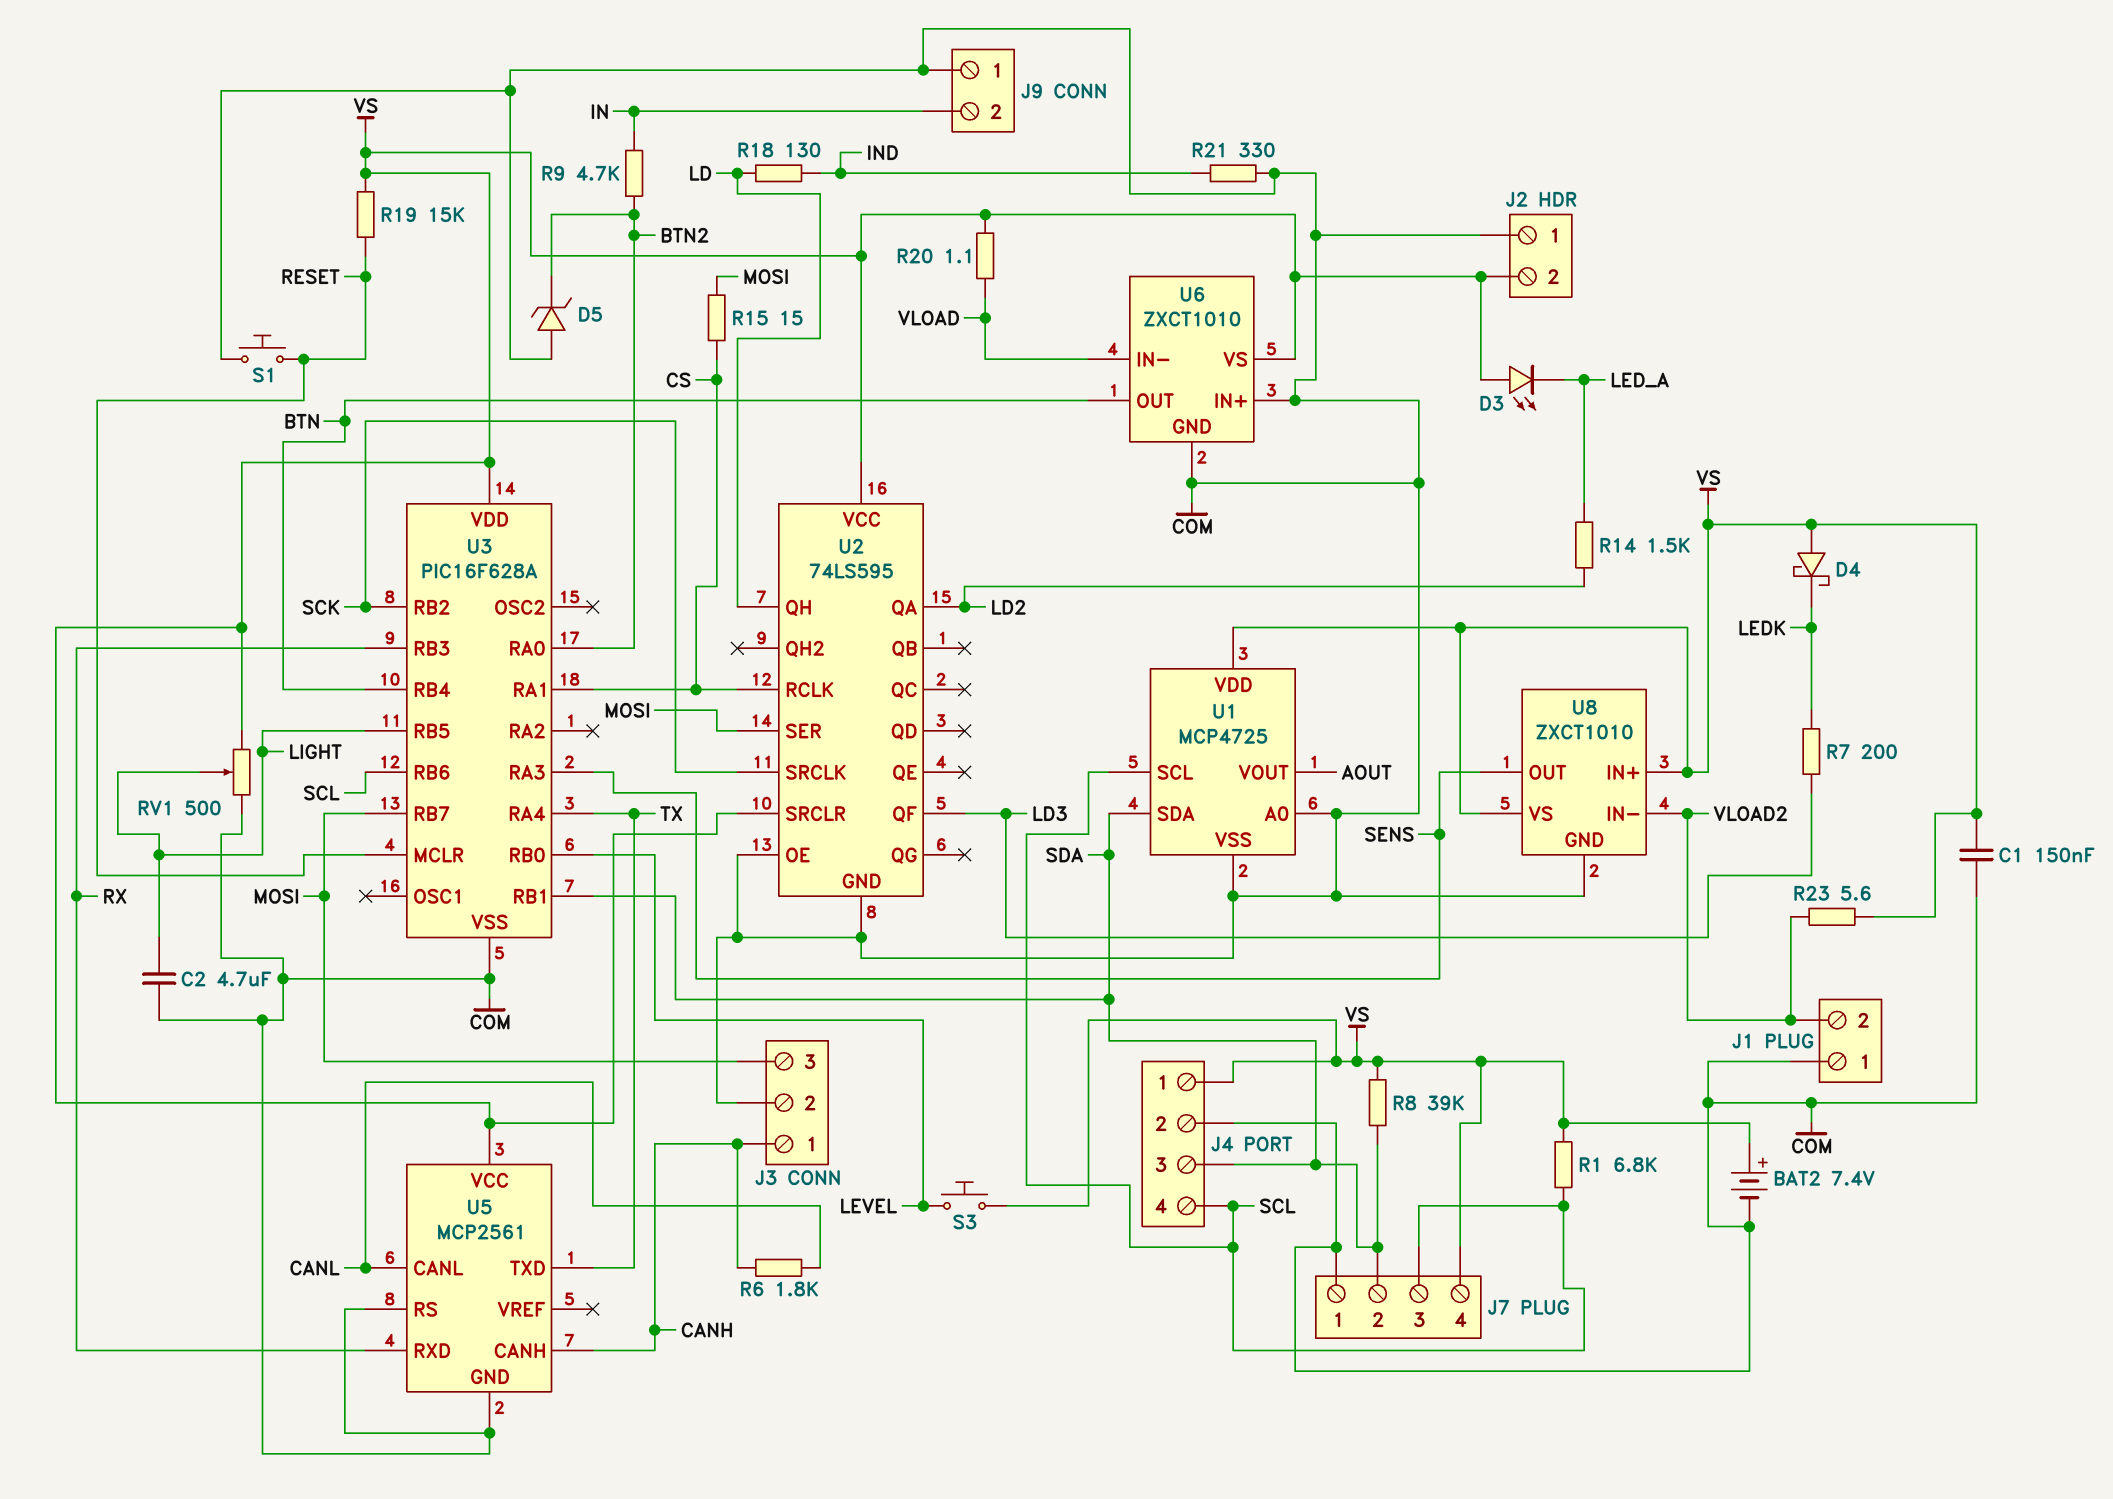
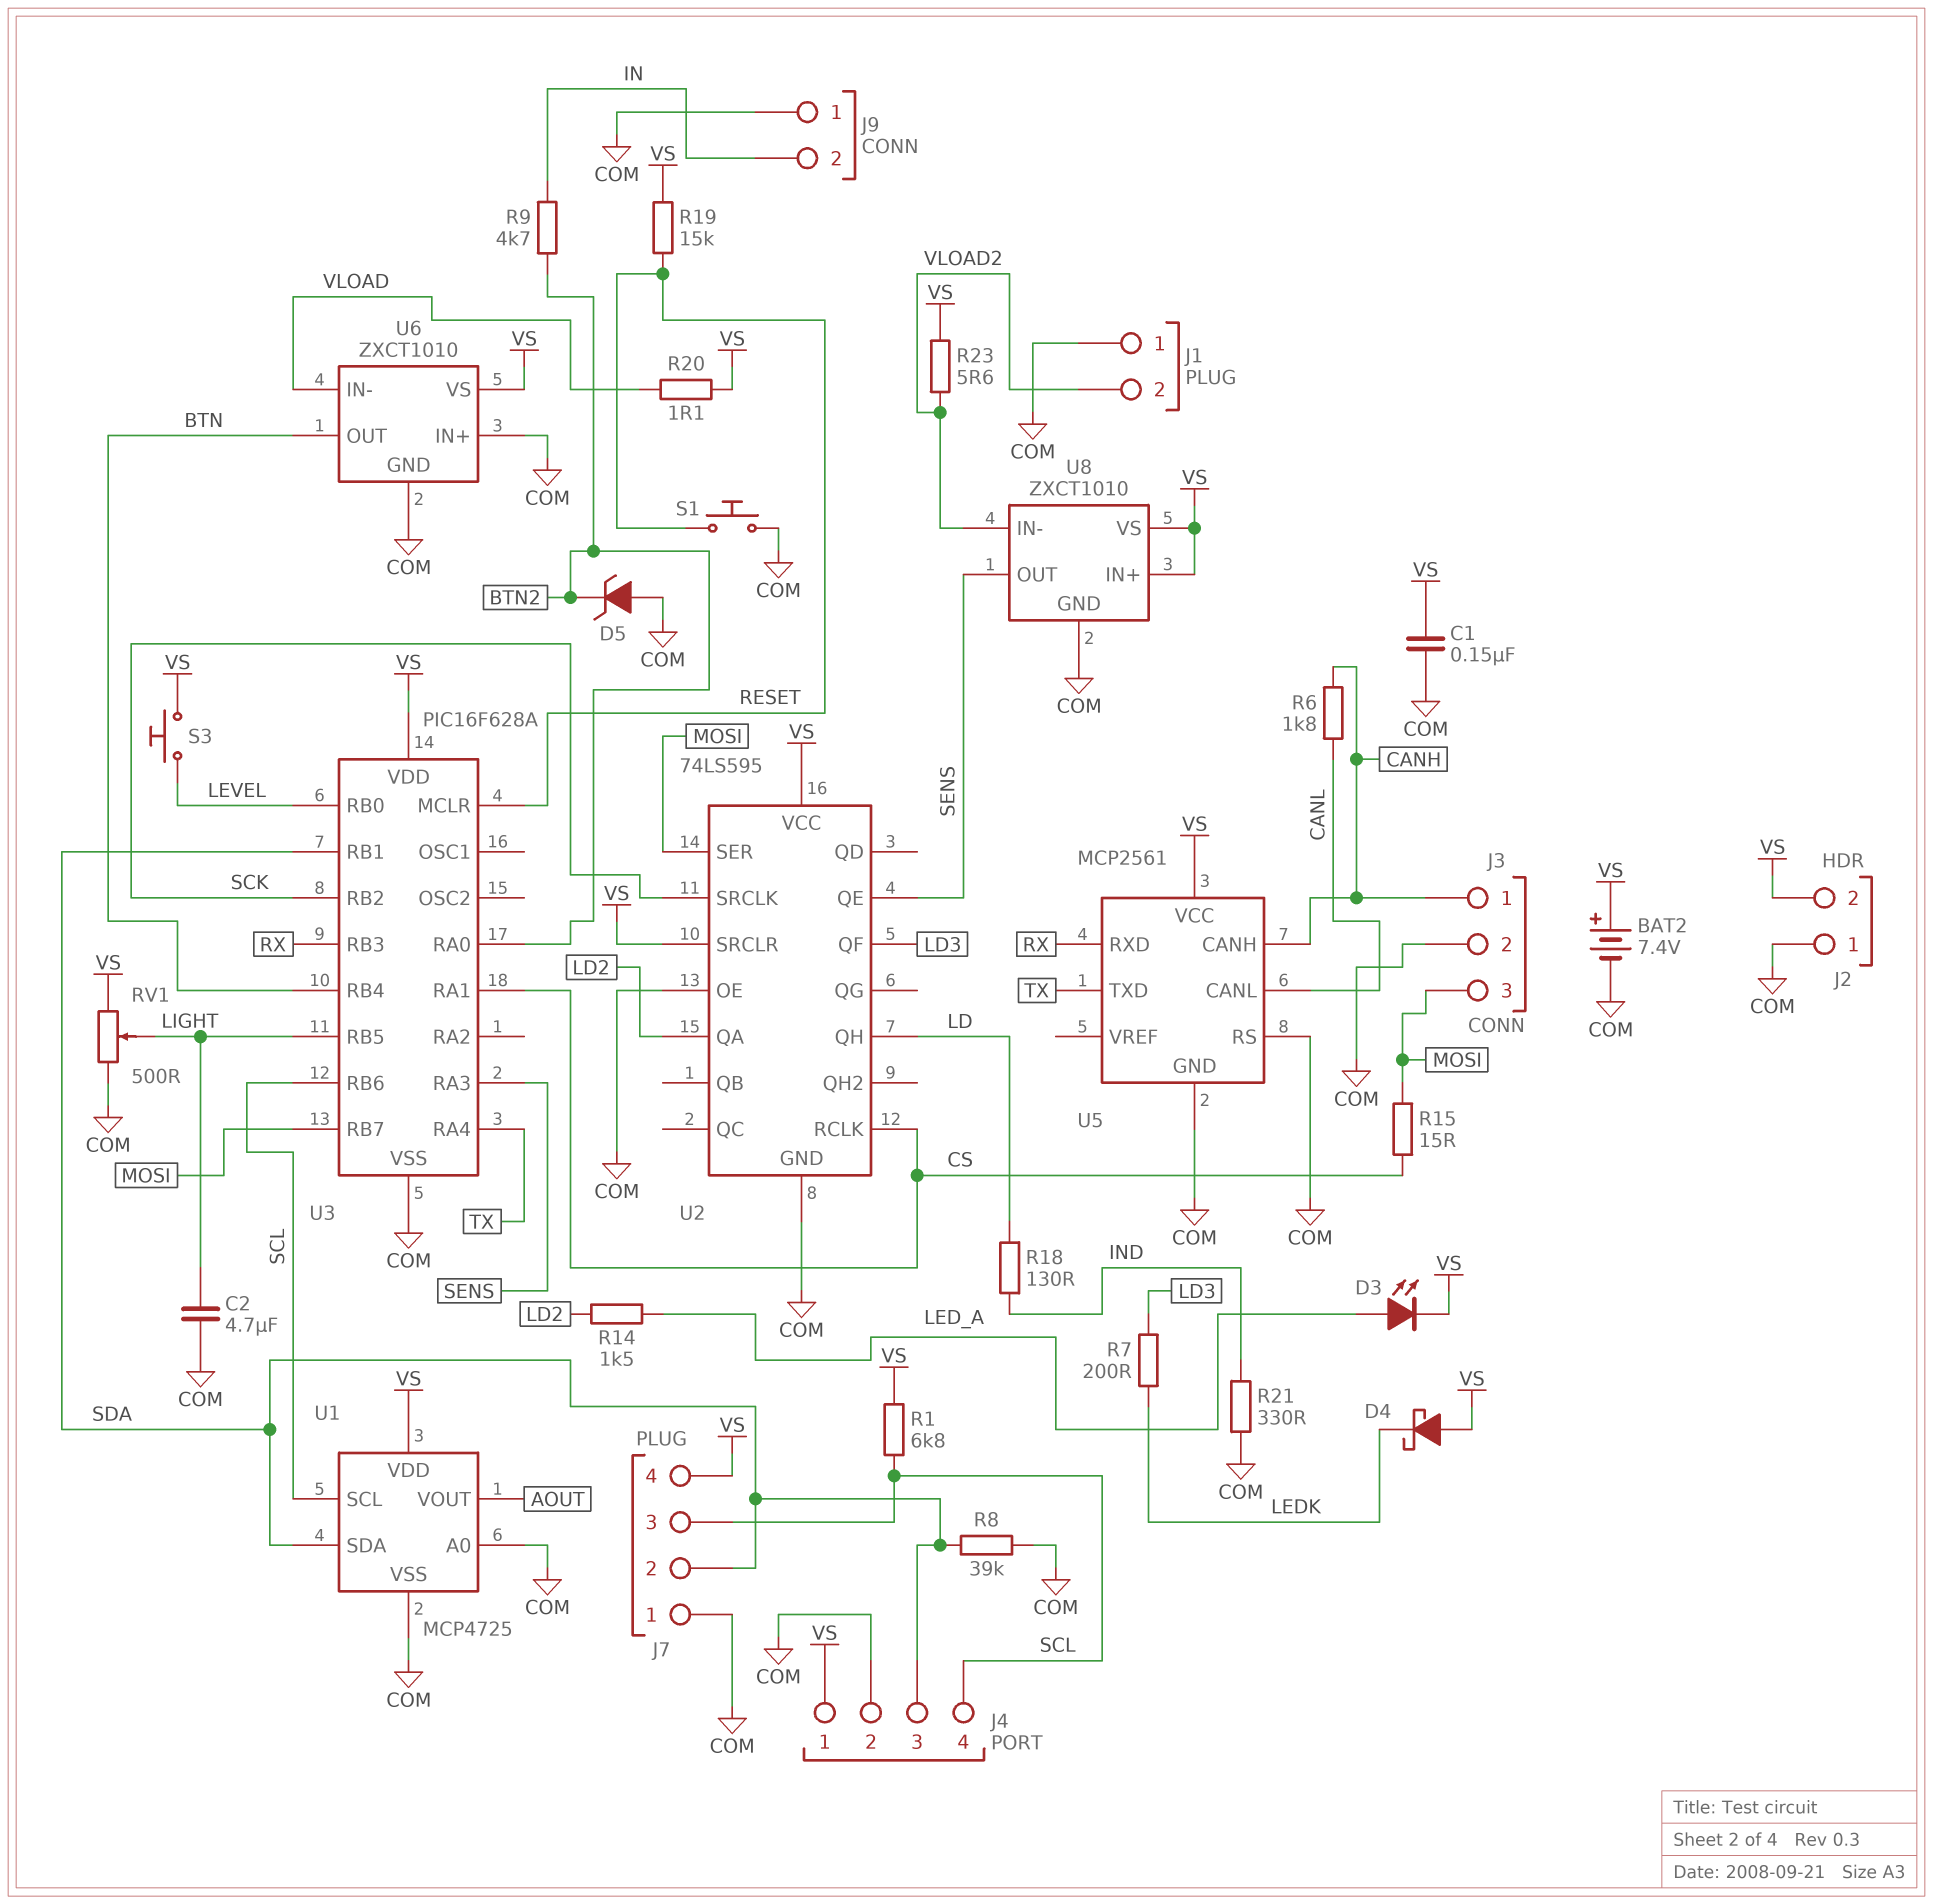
D3: LED (A VS, K LED_A) -> LED (A LED_A, K VS)
R8: 39k (SDA, VS) -> 39k (COM, SDA)
U2 pin QE: none -> SENS

